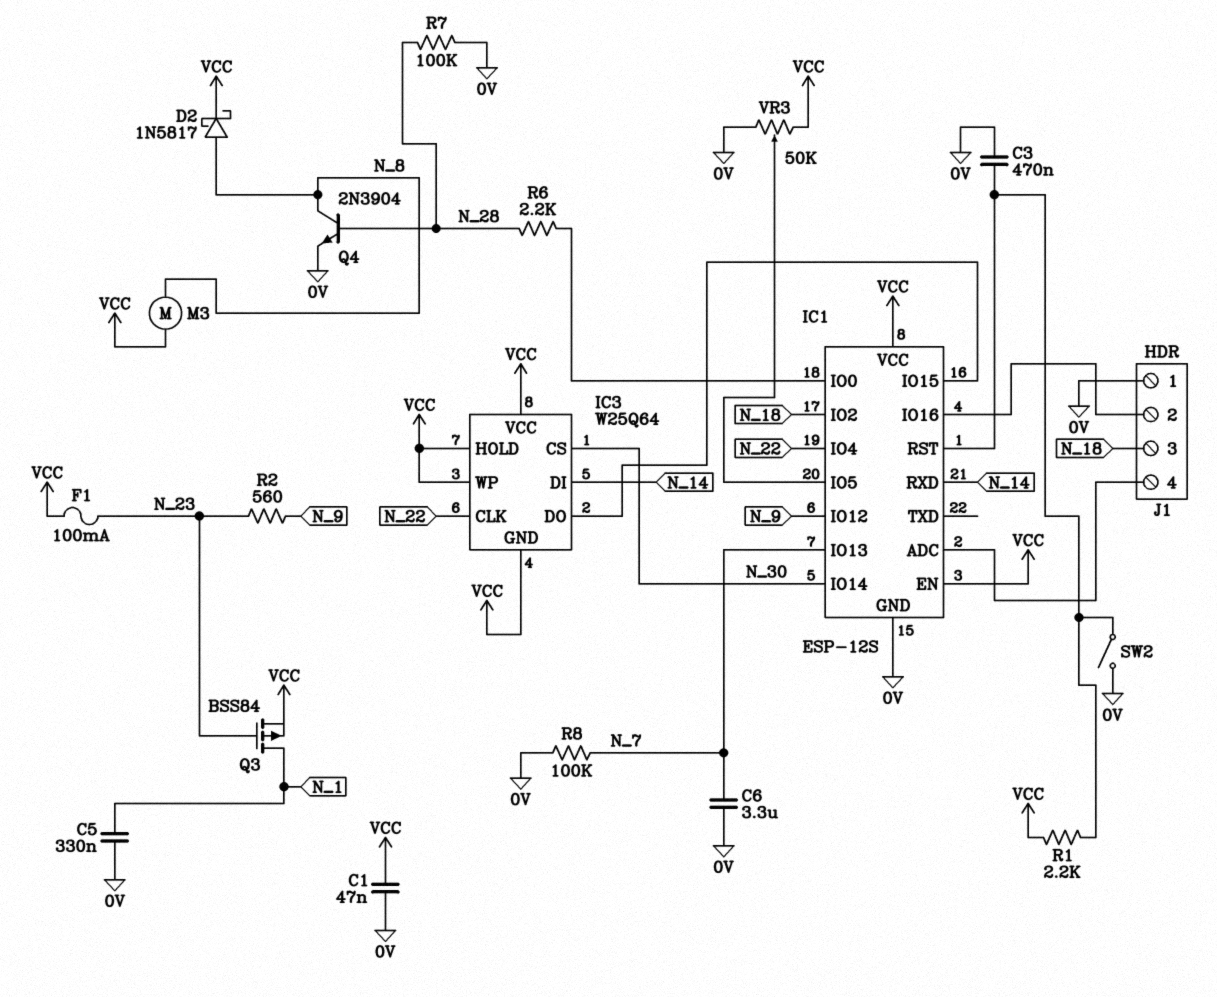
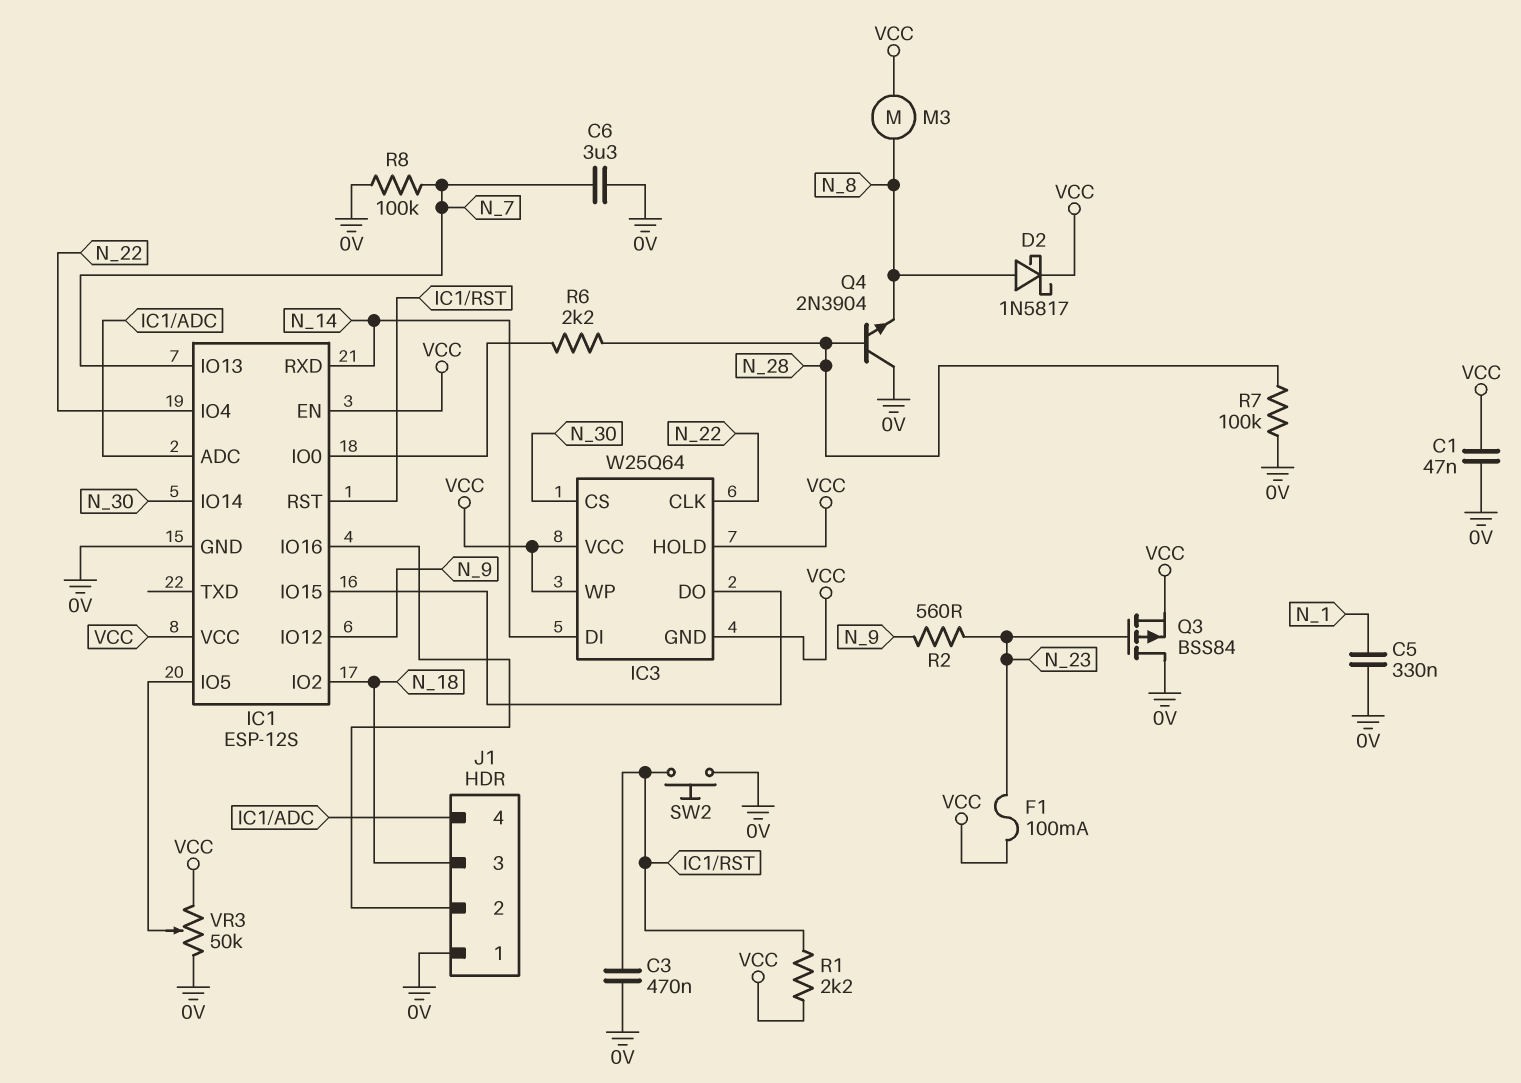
Q3: PMOS BSS84 (G N_23, D N_1, S VCC) -> PMOS BSS84 (G N_23, D 0V, S VCC)
Q4: NPN 2N3904 (B N_28, C N_8, E 0V) -> NPN 2N3904 (B N_28, C 0V, E N_8)
SW2: switch (0V, IC1/RST) -> button (0V, IC1/RST)

